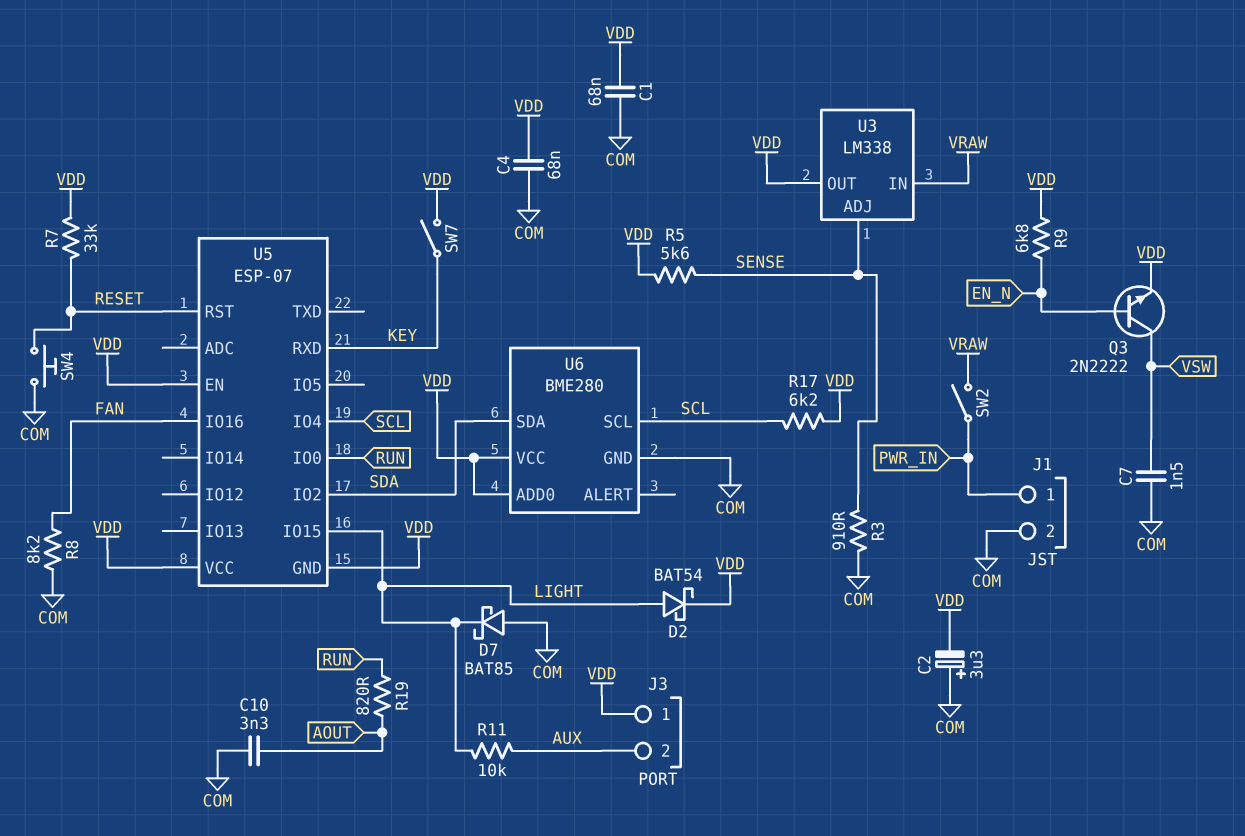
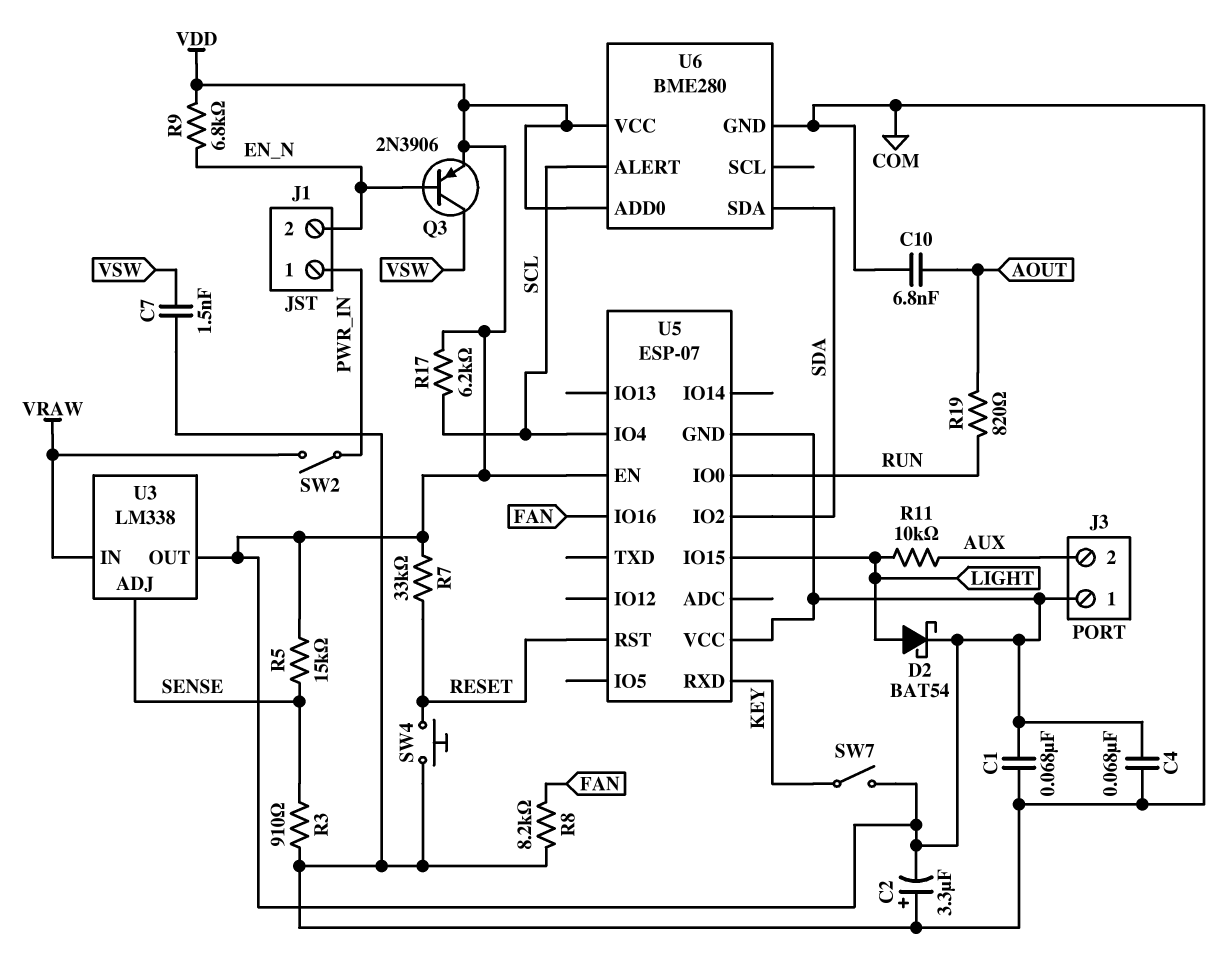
C10: 3.3nF (AOUT, COM) -> 6.8nF (AOUT, COM)
D7: schottky BAT85 (A COM, K LIGHT) -> none
J1 pin 2: COM -> EN_N
Q3: NPN 2N2222 (B EN_N, C VSW, E VDD) -> PNP 2N3906 (B EN_N, C VSW, E VDD)
R5: 5.6k (SENSE, VDD) -> 15k (SENSE, VDD)
U6 pin ALERT: none -> SCL
U6 pin SCL: SCL -> none

